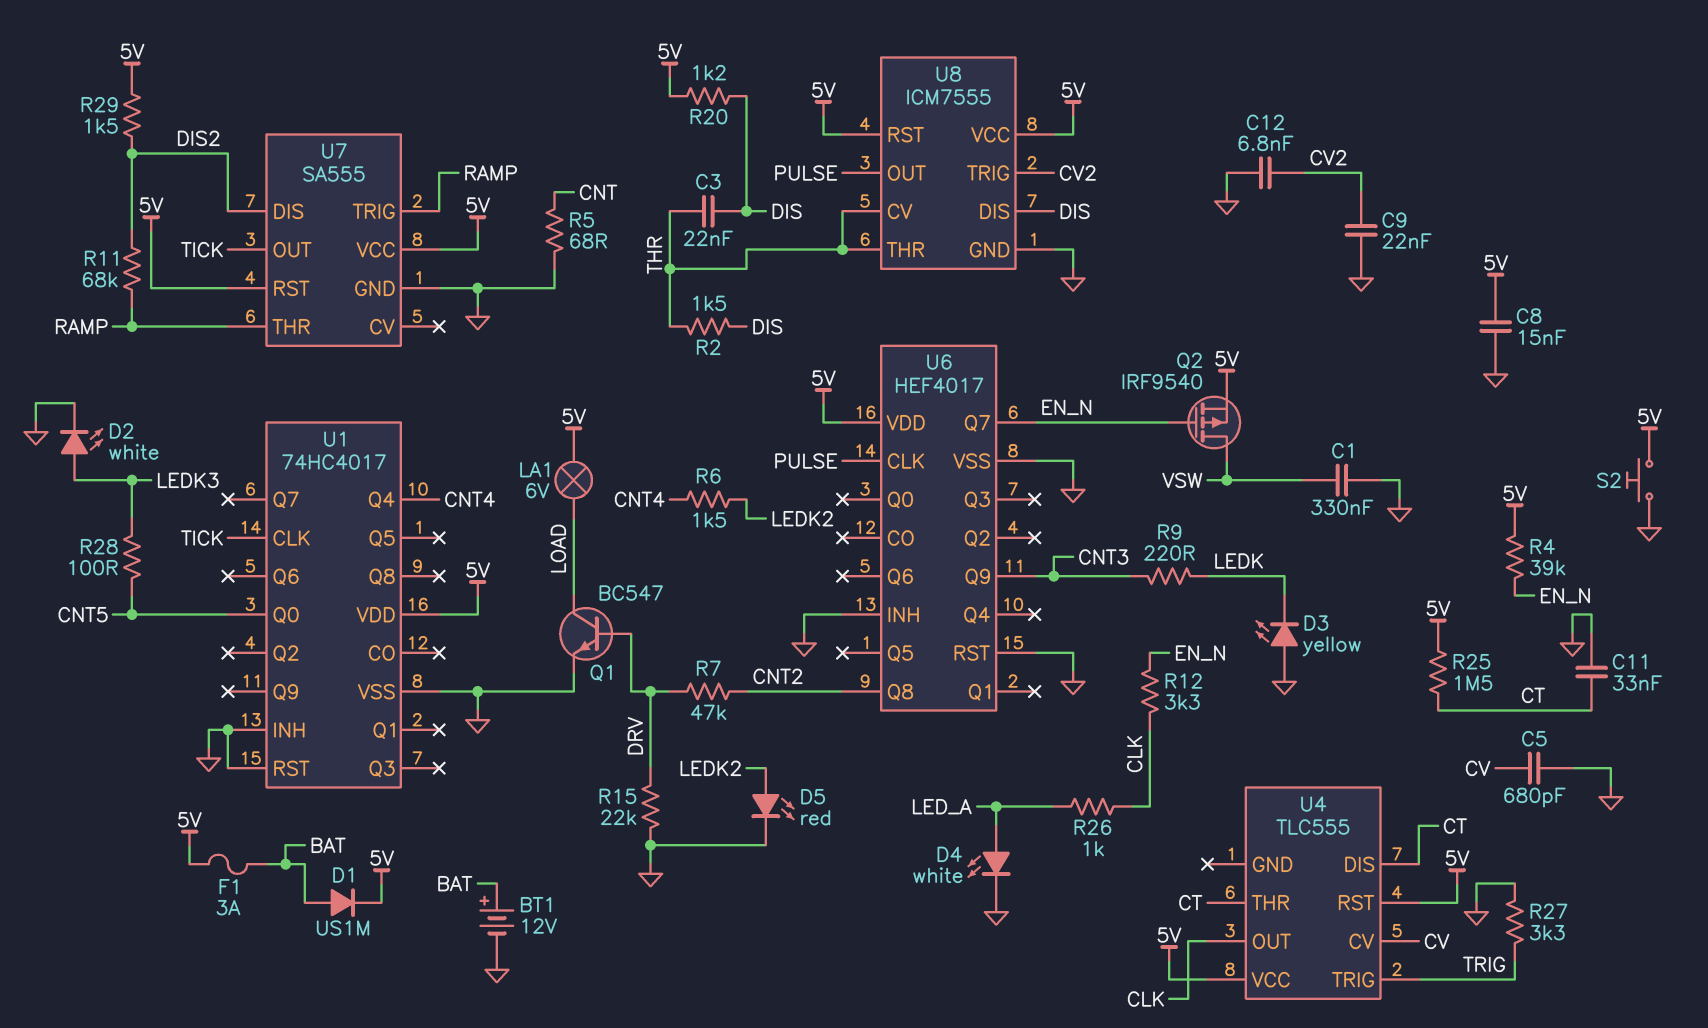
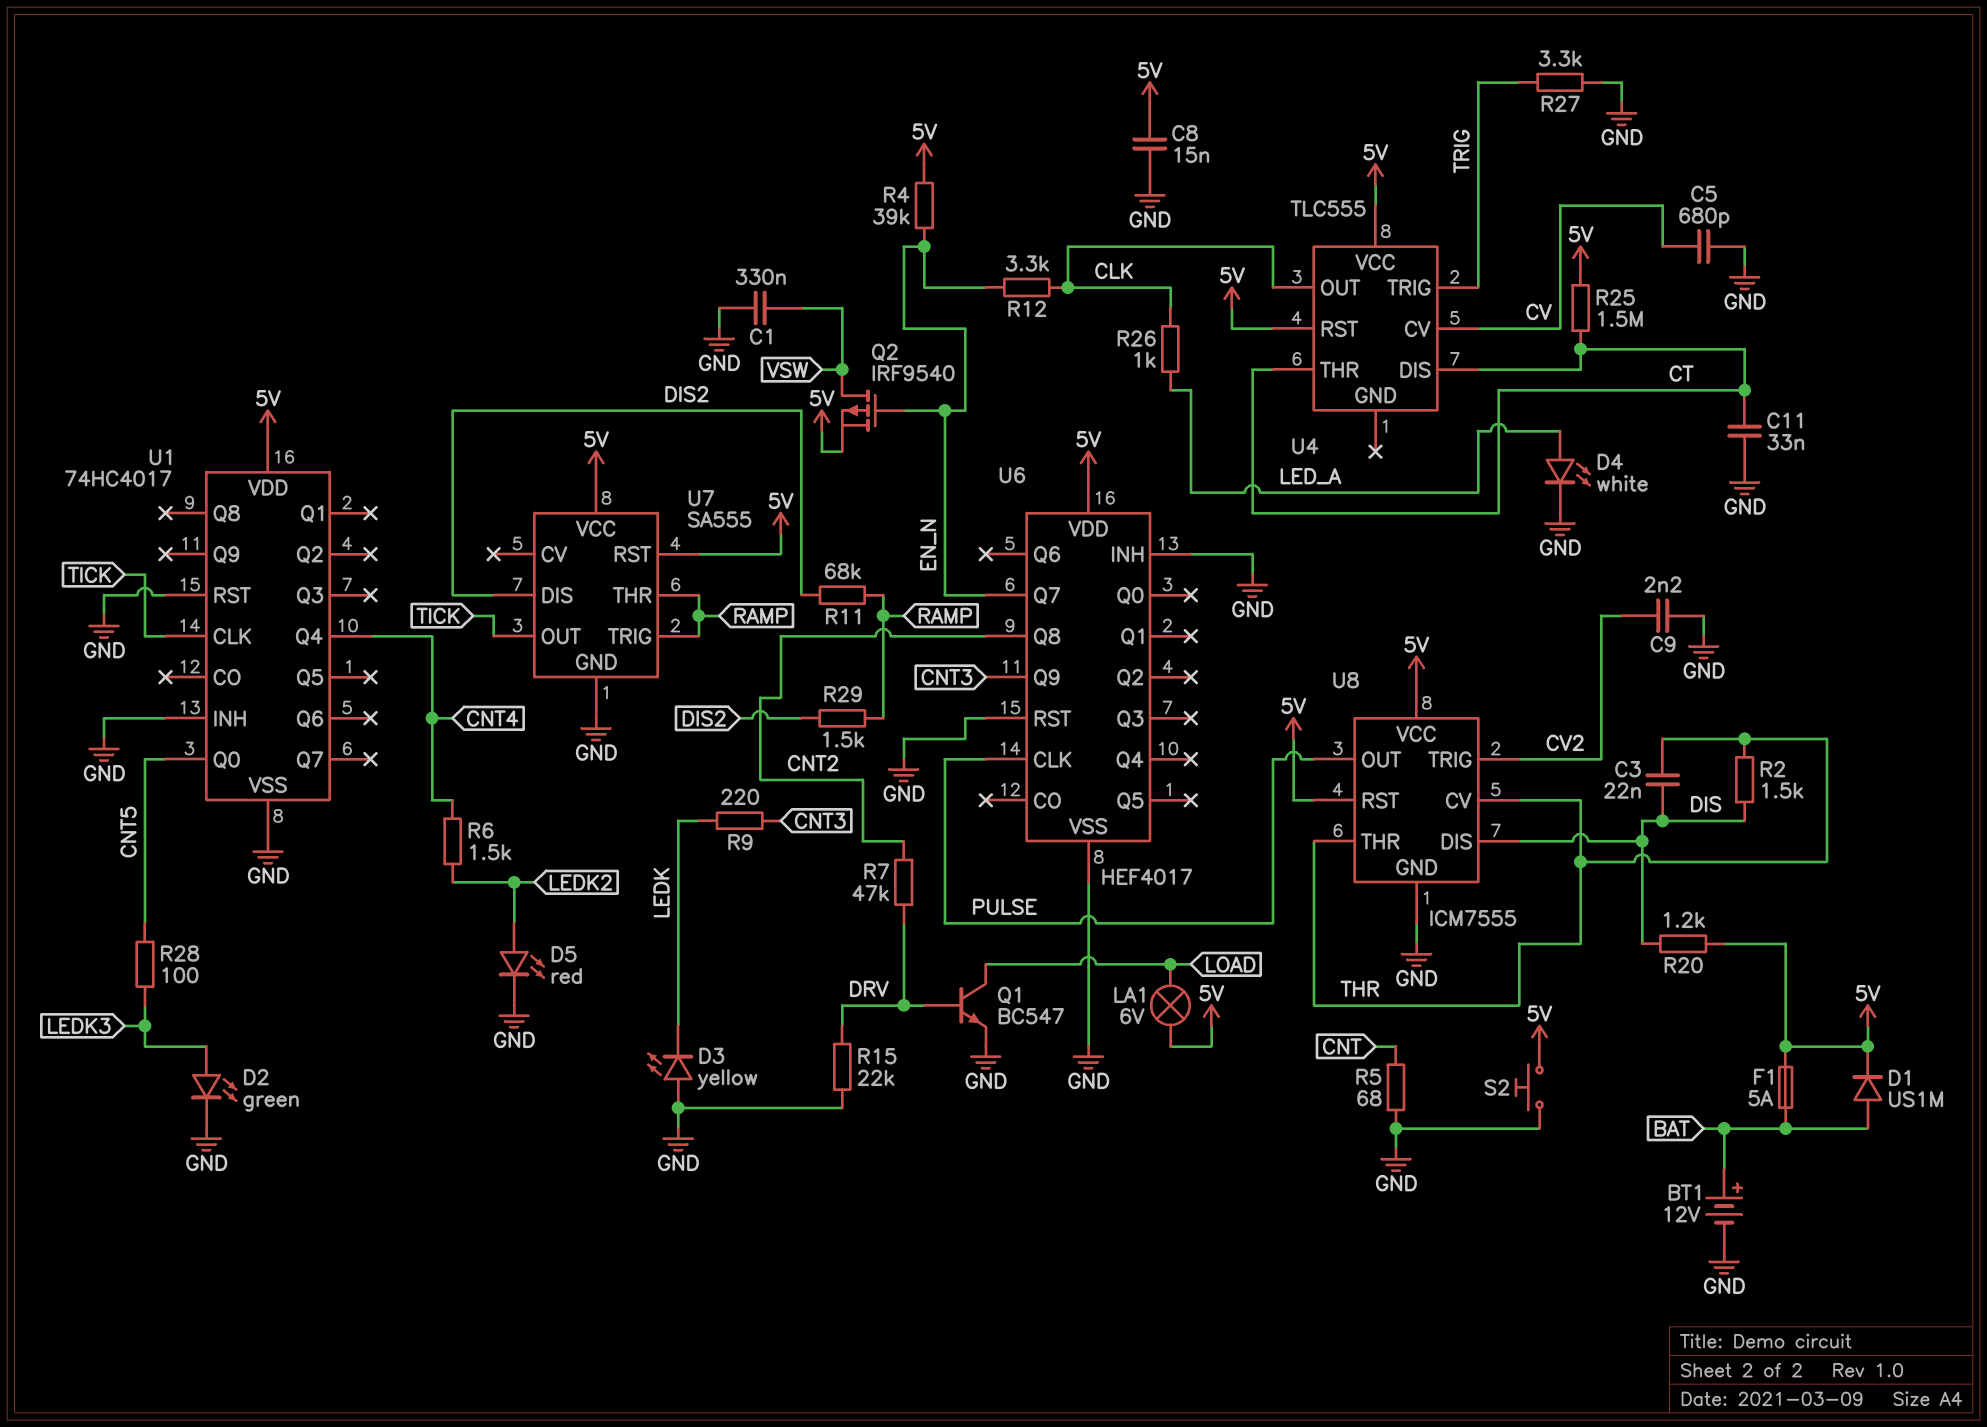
C9: 22nF (CV2, GND) -> 2.2nF (CV2, GND)
C12: 6.8nF (CV2, GND) -> none
D2: LED white (A LEDK3, K GND) -> LED green (A LEDK3, K GND)
F1: 3A (5V, BAT) -> 5A (5V, BAT)
R29: 1.5k (5V, DIS2) -> 1.5k (DIS2, RAMP)

